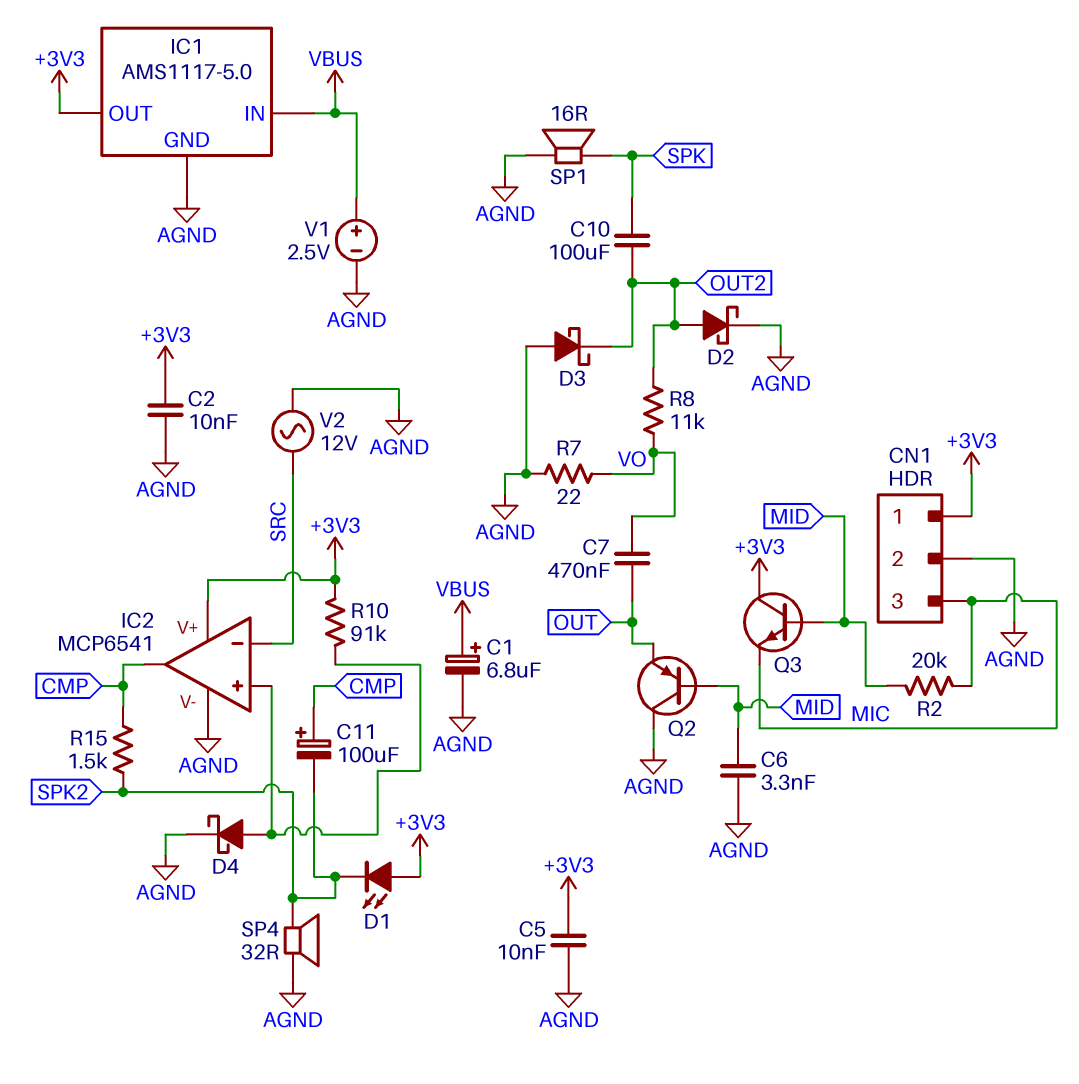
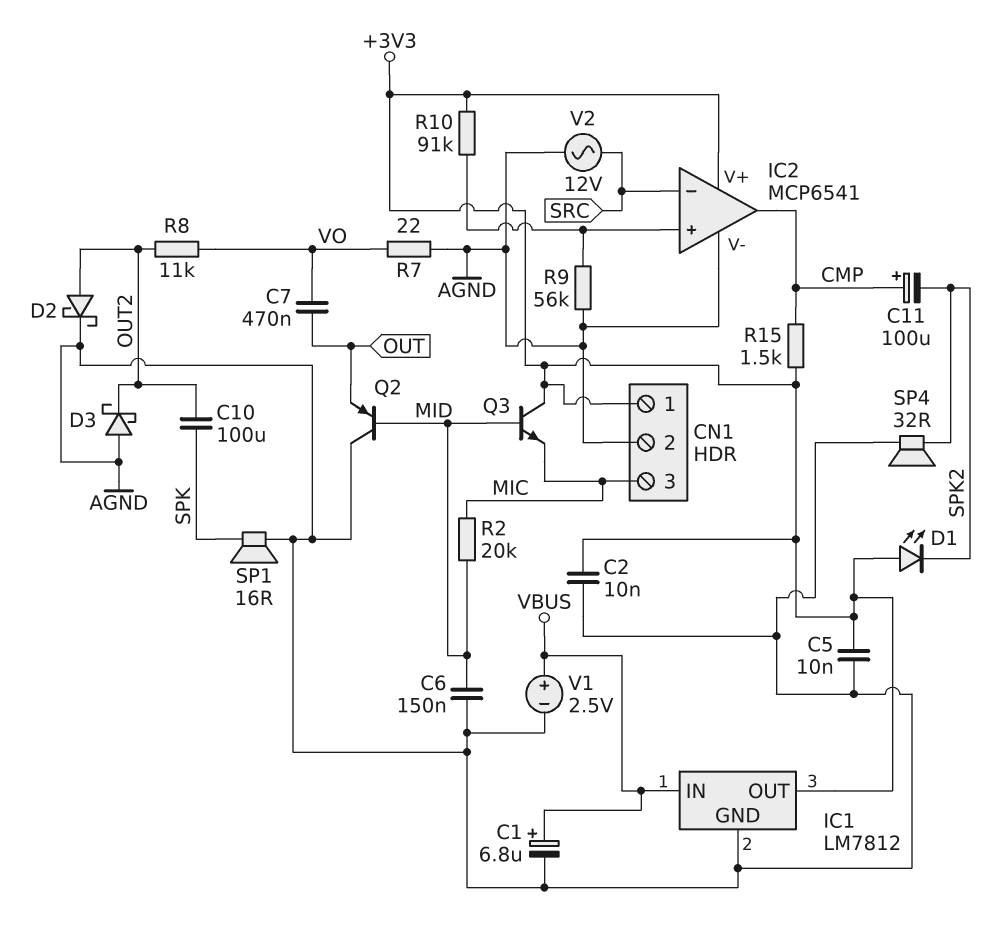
C6: 3.3nF (AGND, MID) -> 150nF (AGND, MID)
D4: schottky (A IC2/in+, K AGND) -> none
IC1: AMS1117-5.0 -> LM7812
R9: none -> 56k (AGND, IC2/in+)
R15: 1.5k (CMP, SPK2) -> 1.5k (+3V3, CMP)

